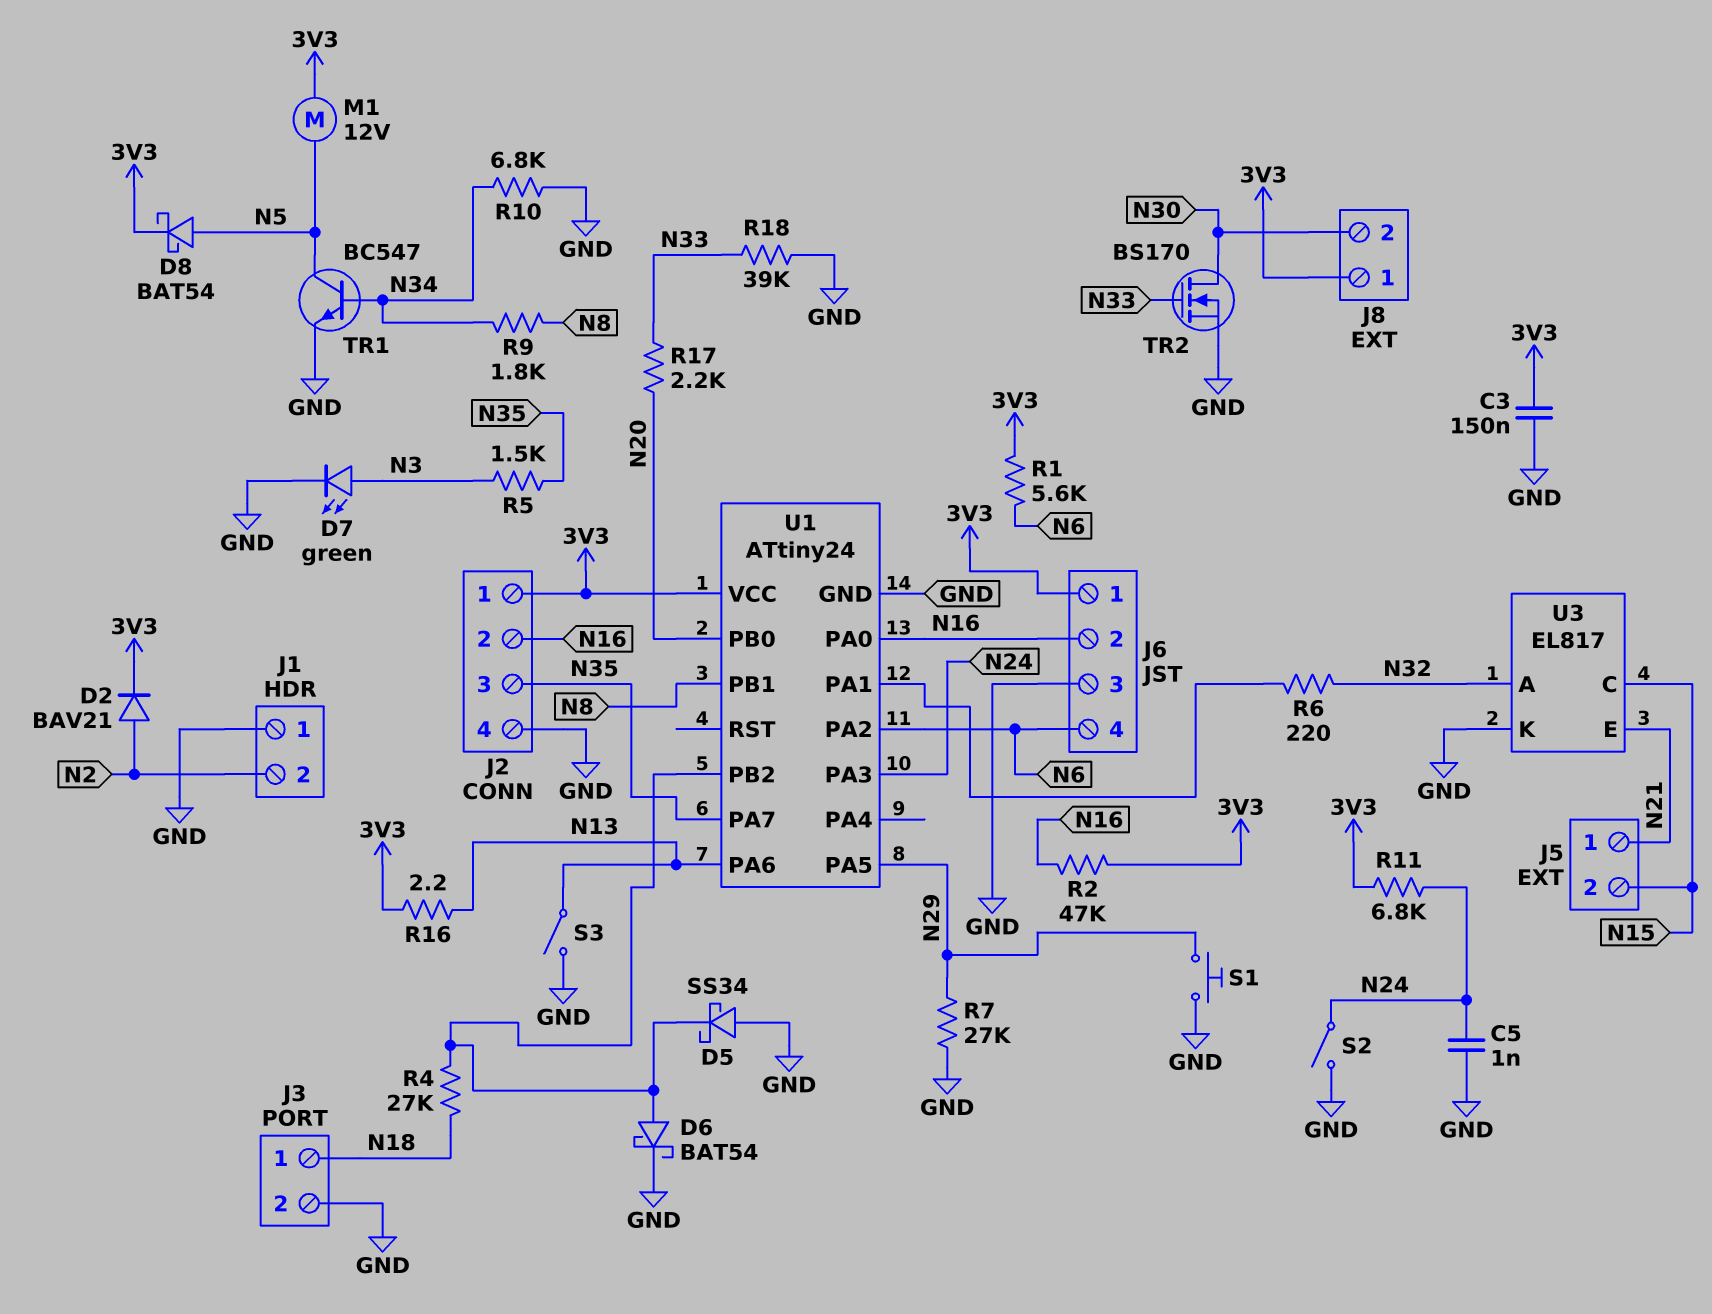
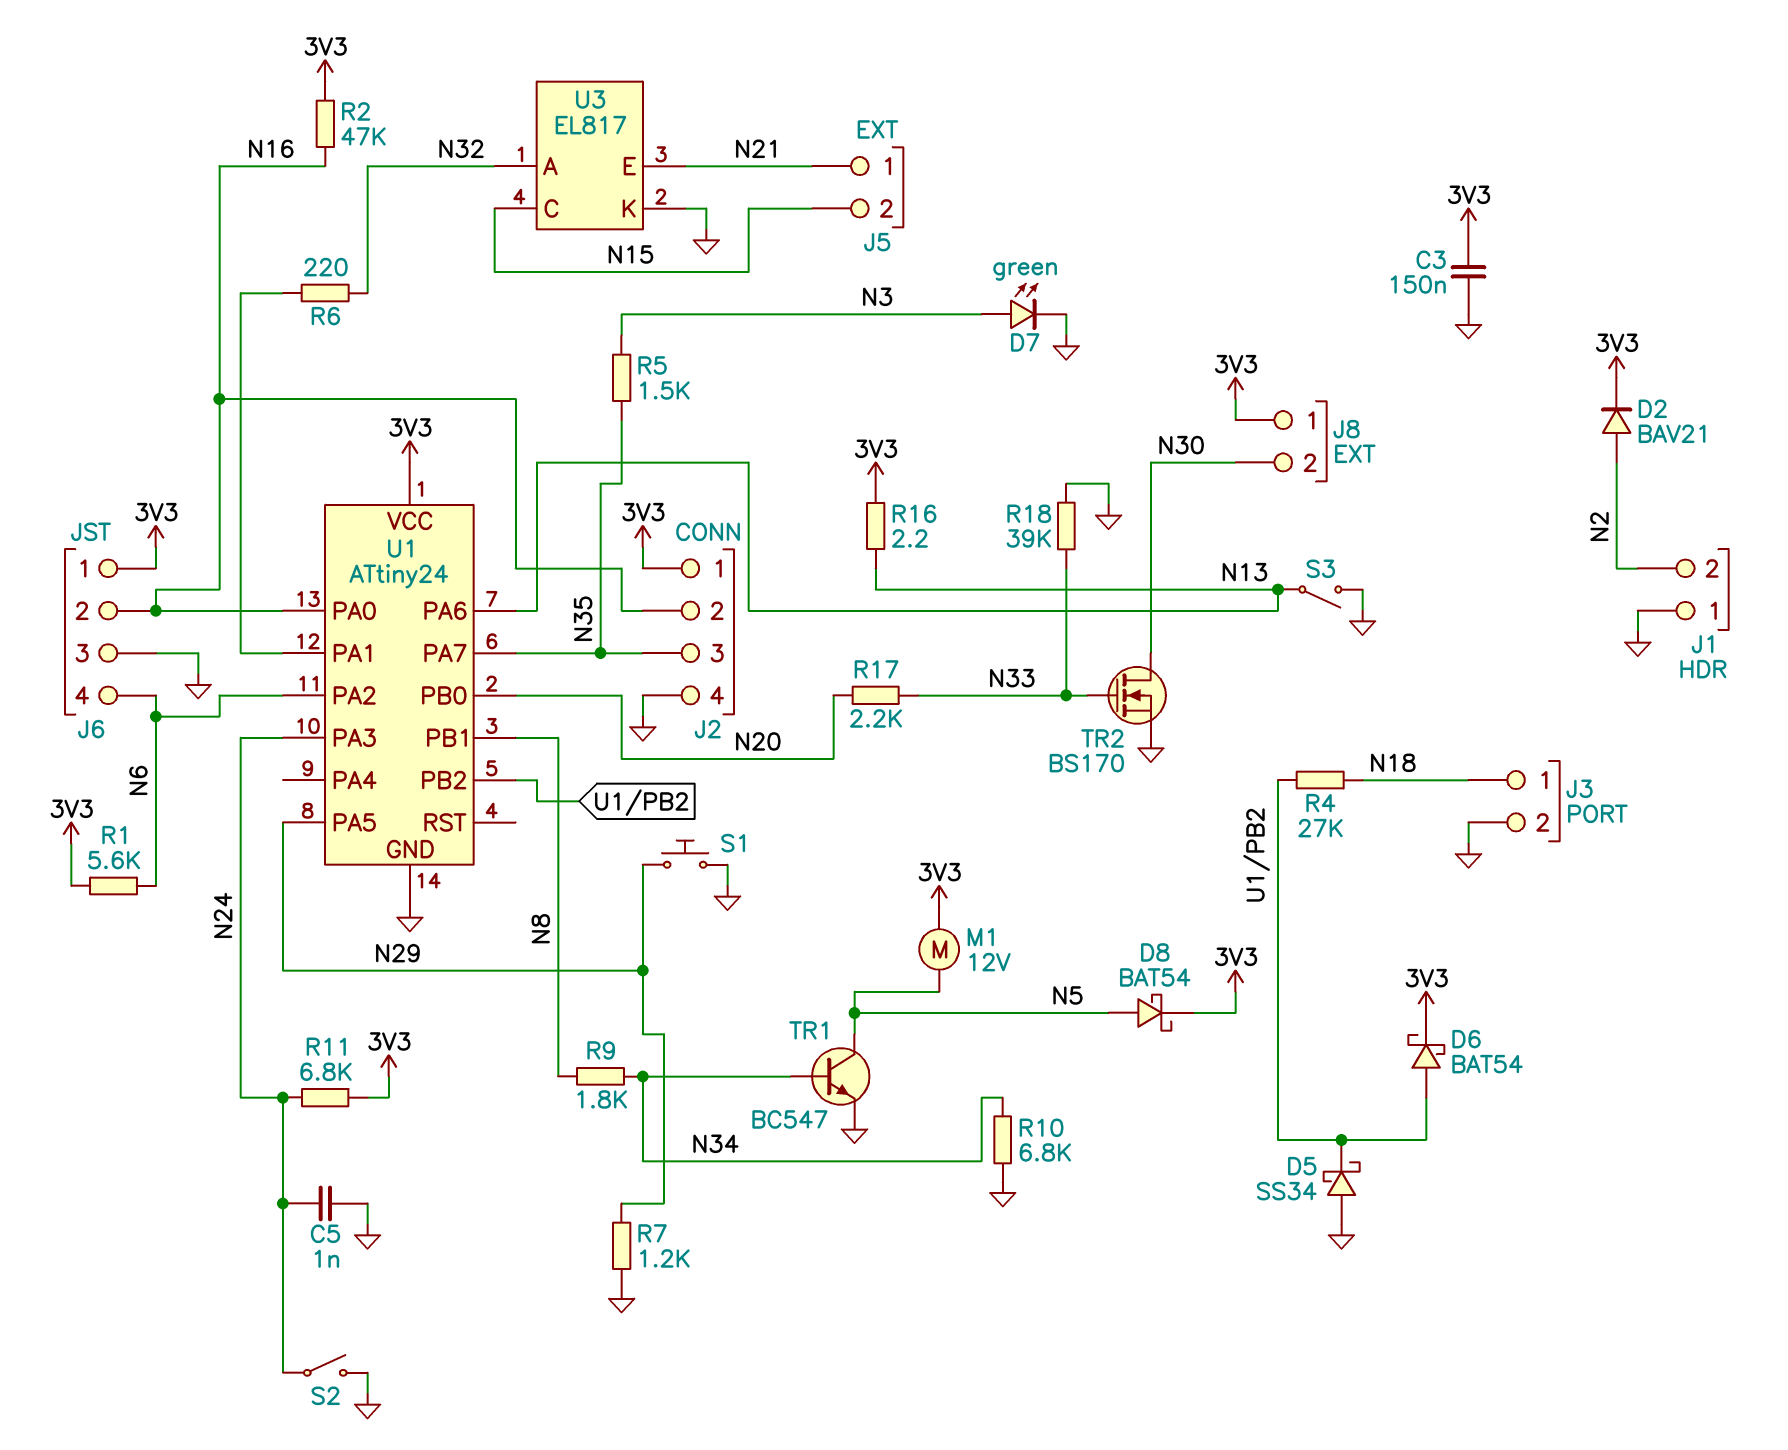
D6: schottky BAT54 (A U1/PB2, K GND) -> schottky BAT54 (A U1/PB2, K 3V3)
R7: 27k (GND, N29) -> 1.2k (GND, N29)

